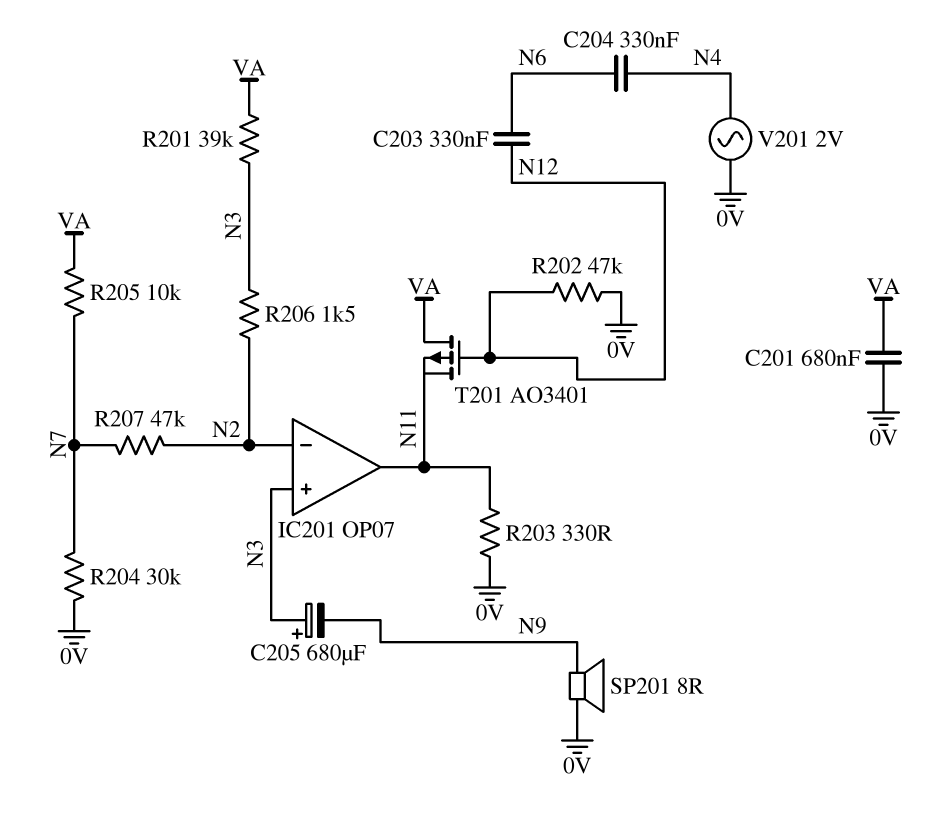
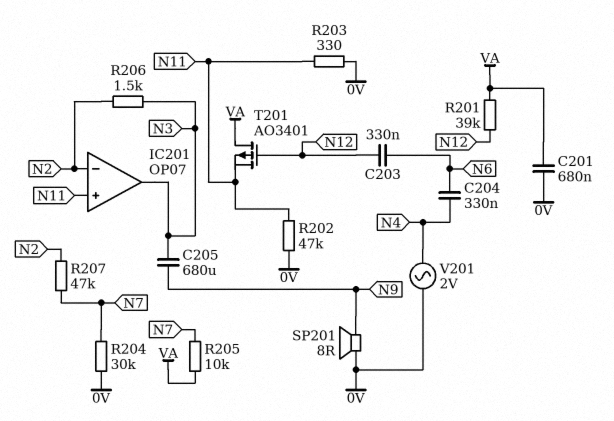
C205: 680uF (plus N3, minus N9) -> 680uF (N3, N9)
IC201 pin in+: N3 -> N11
IC201 pin out: N11 -> N3
R201: 39k (N3, VA) -> 39k (N12, VA)
R202: 47k (0V, N12) -> 47k (0V, N11)

